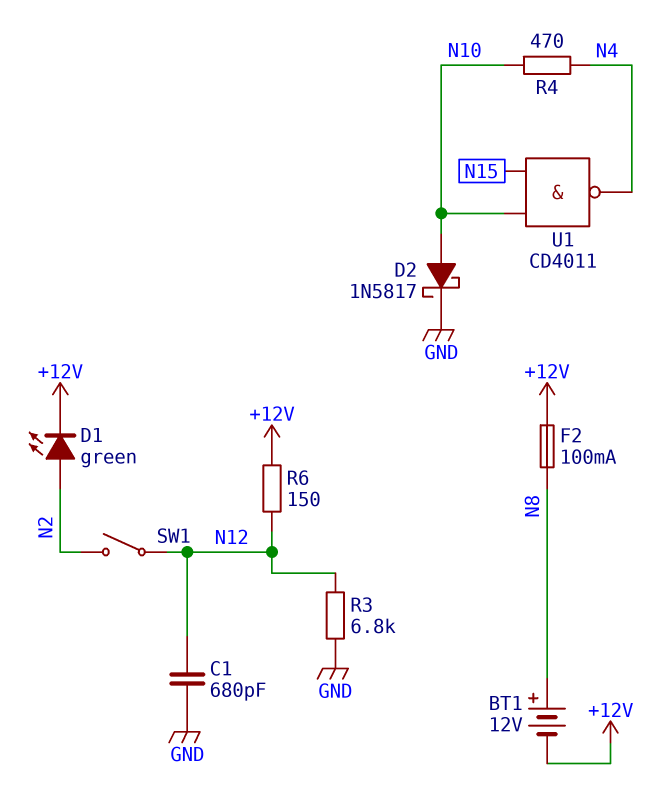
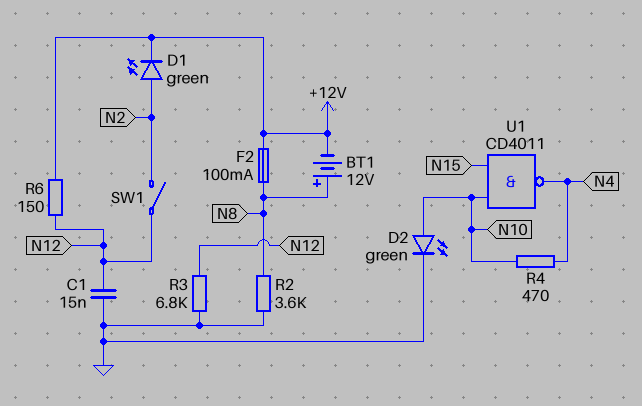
C1: 680pF (GND, N12) -> 15nF (GND, N12)
D2: schottky 1N5817 (A N10, K GND) -> LED green (A N10, K GND)
R2: none -> 3.6k (GND, N8)

